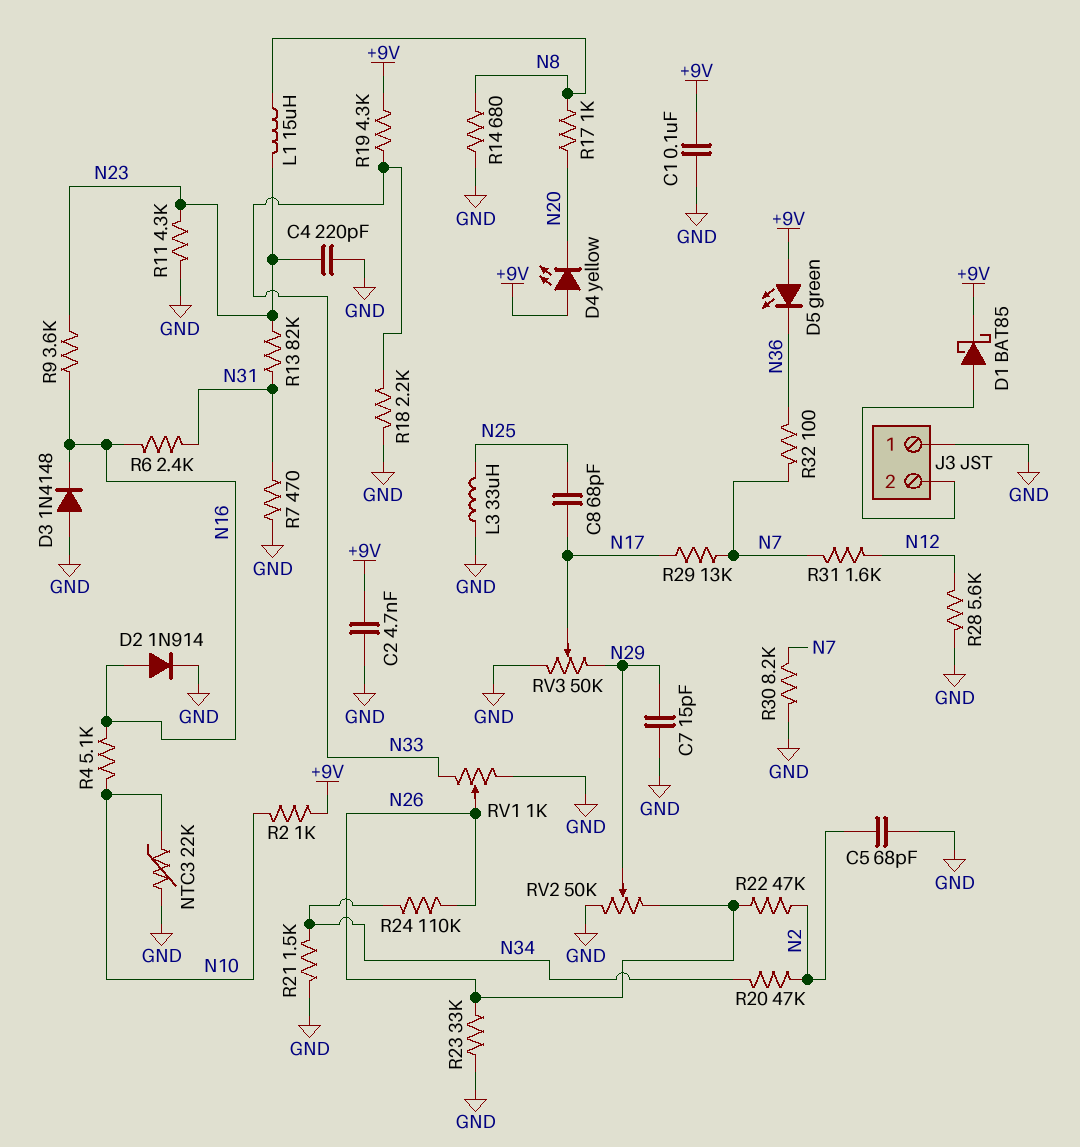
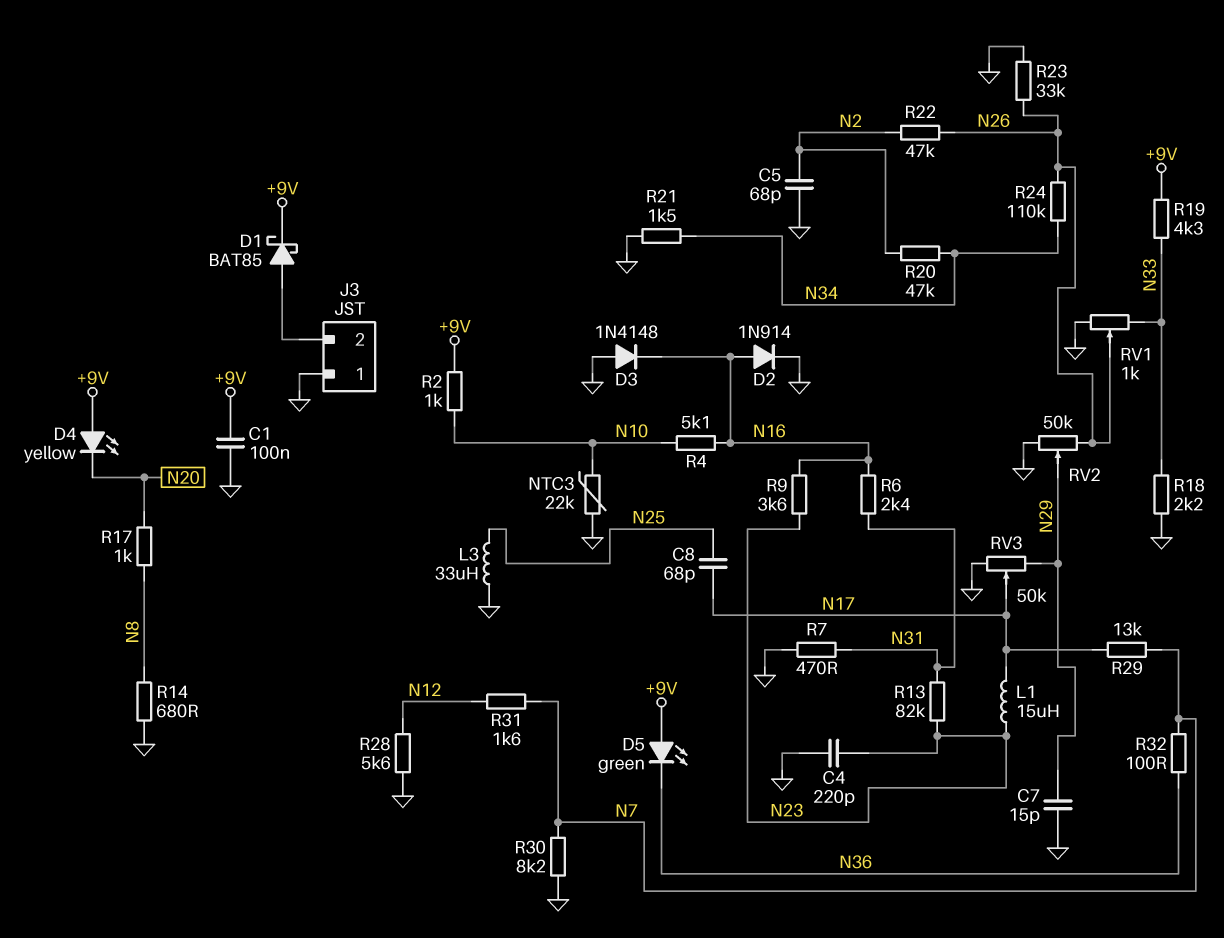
C2: 4.7nF (+9V, GND) -> none
L1: 15uH (N8, N23) -> 15uH (N17, N23)
R11: 4.3k (GND, N23) -> none

